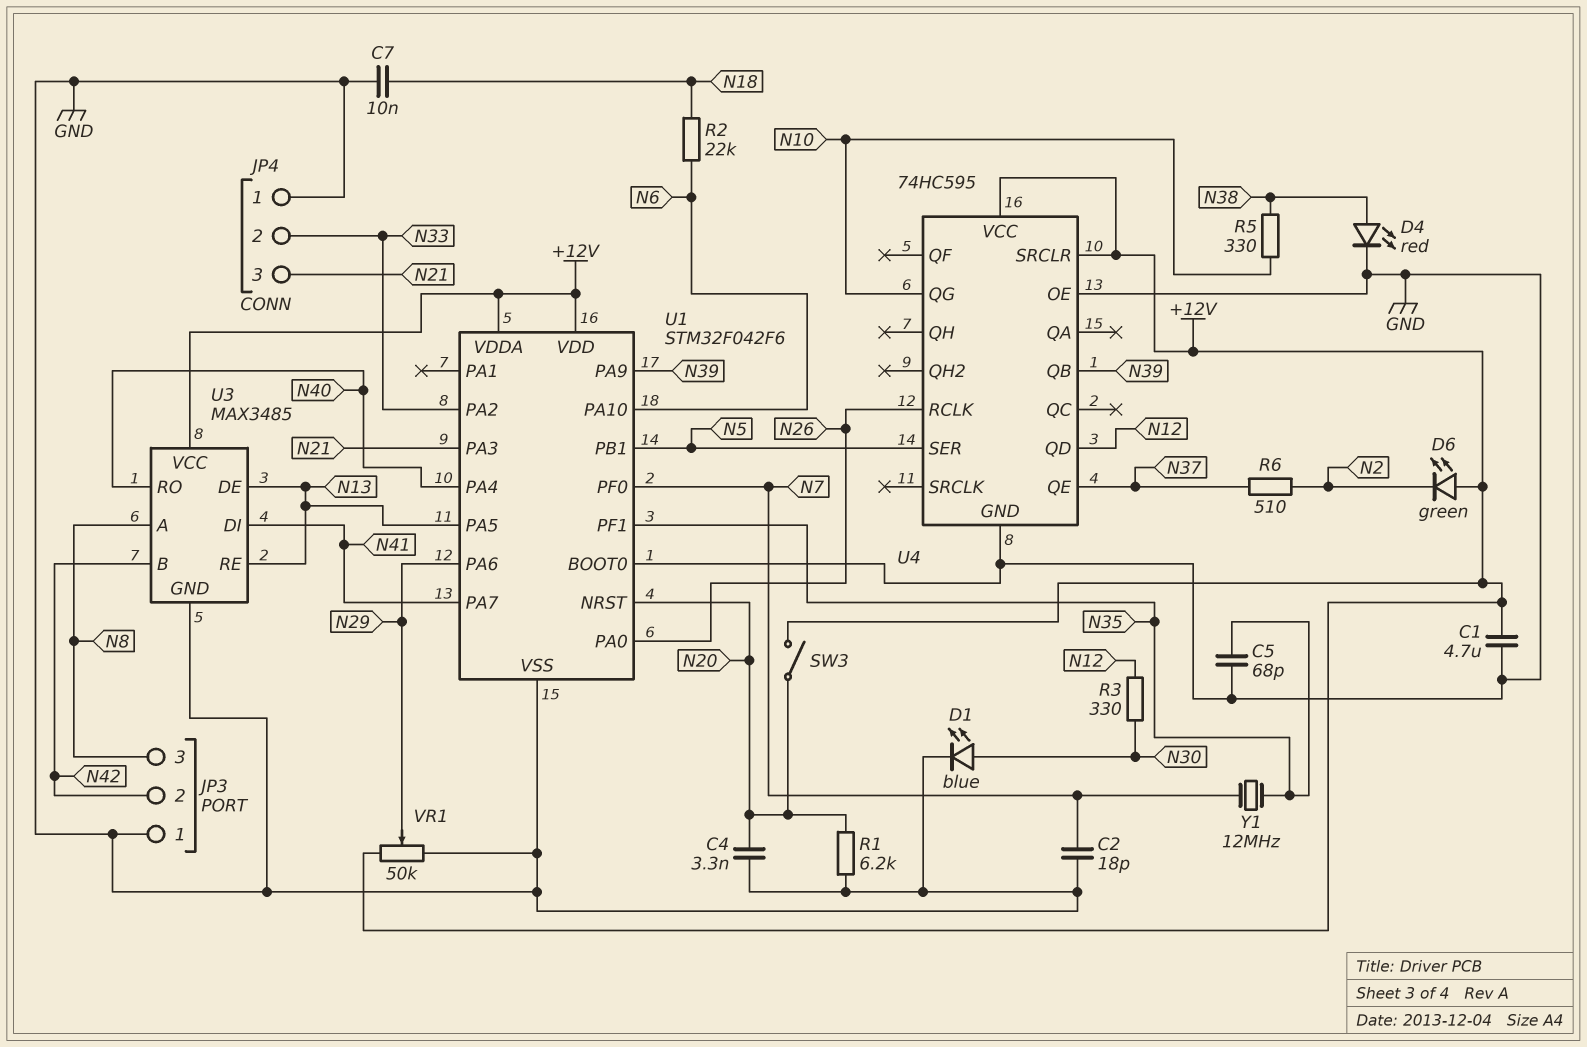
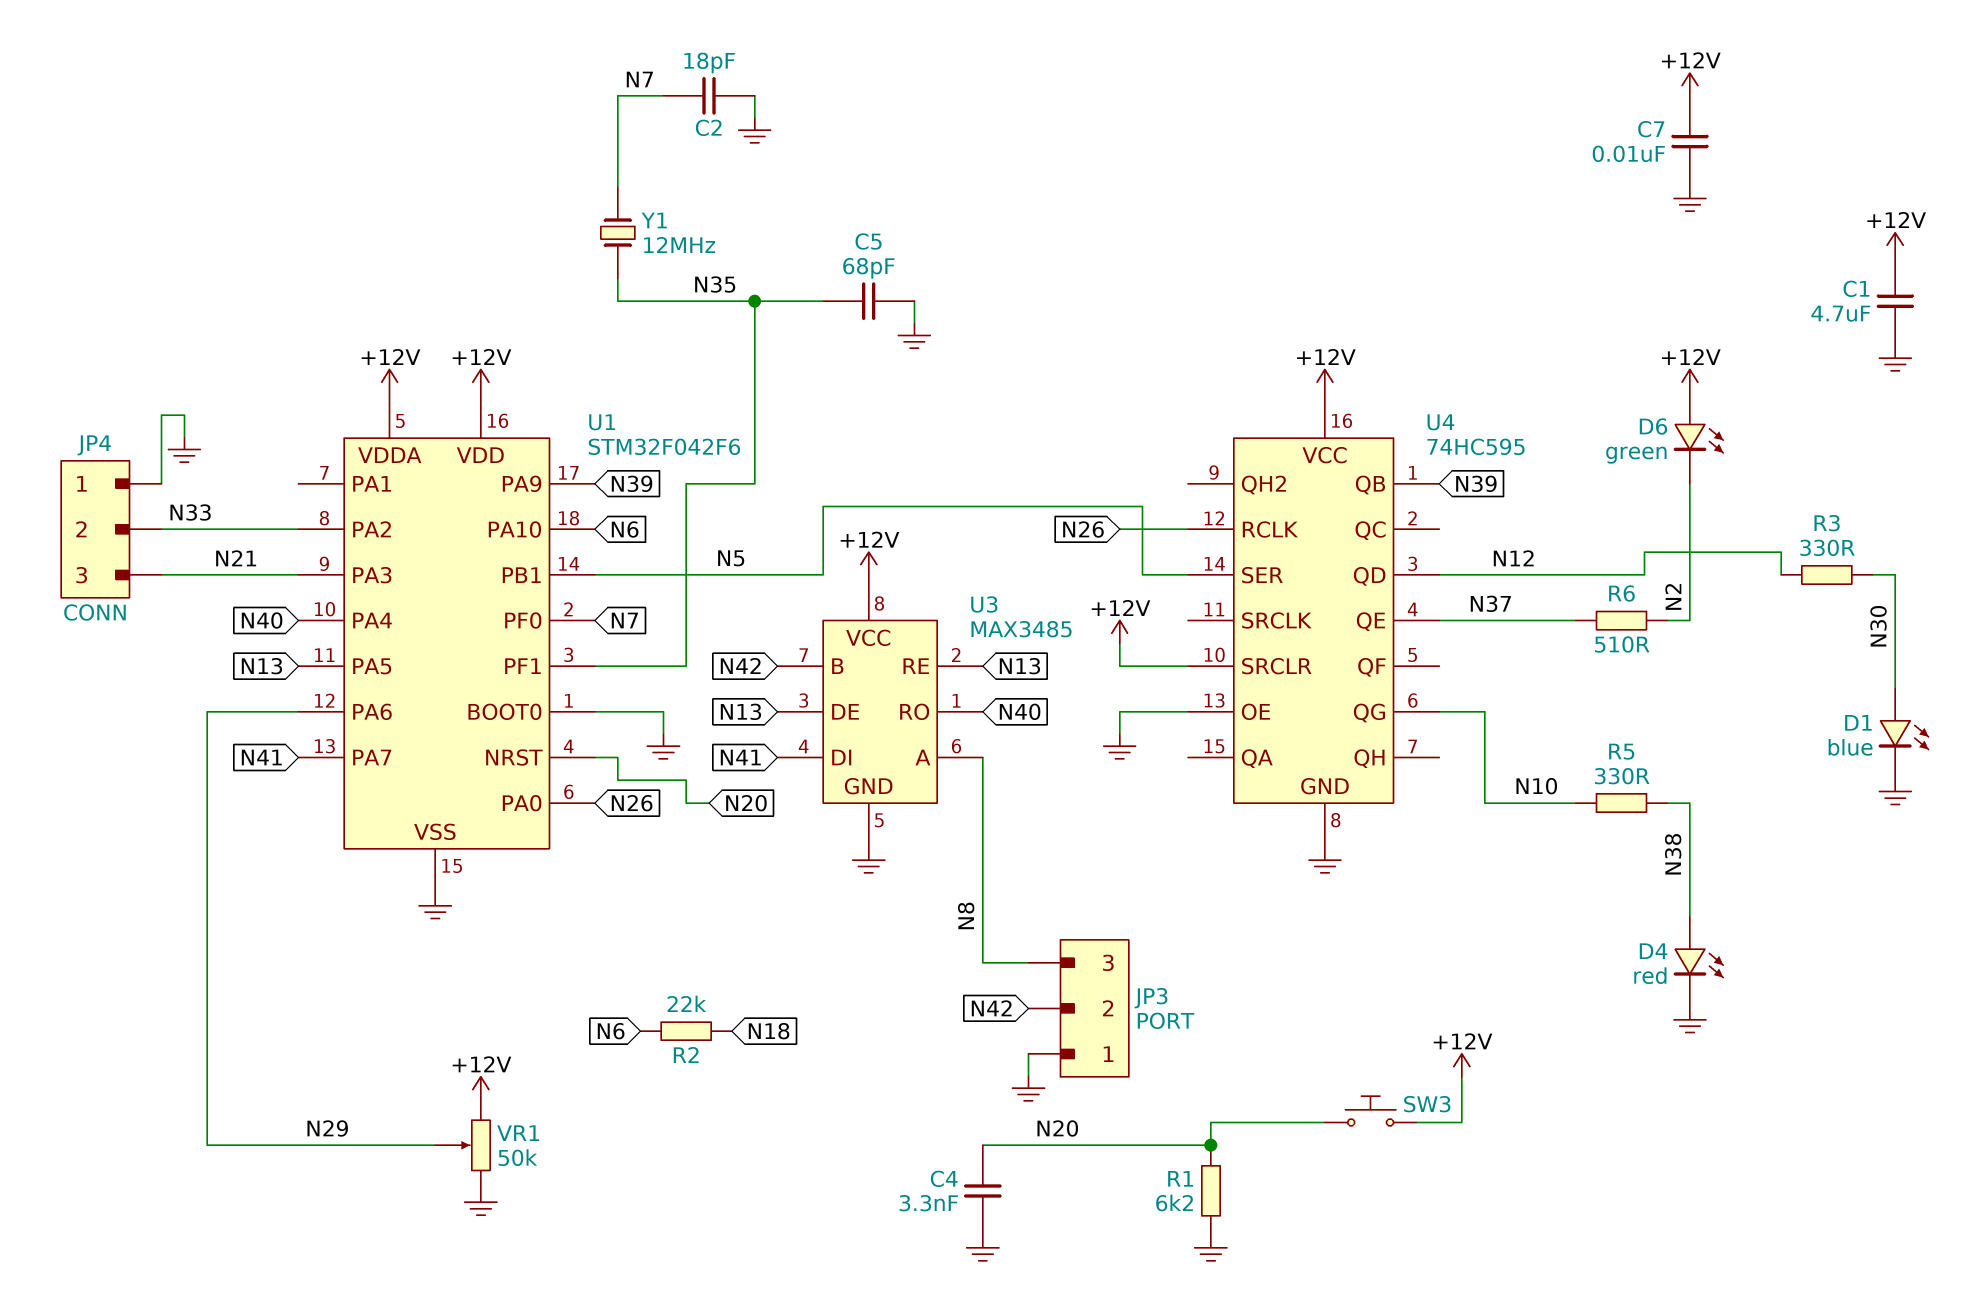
C7: 10nF (GND, N18) -> 10nF (+12V, GND)
SW3: switch (+12V, N20) -> button (+12V, N20)

